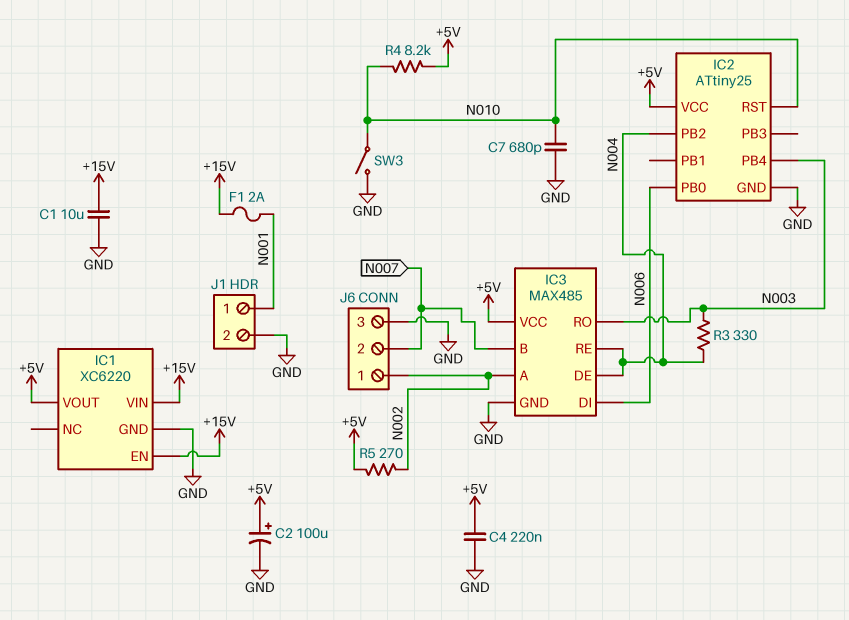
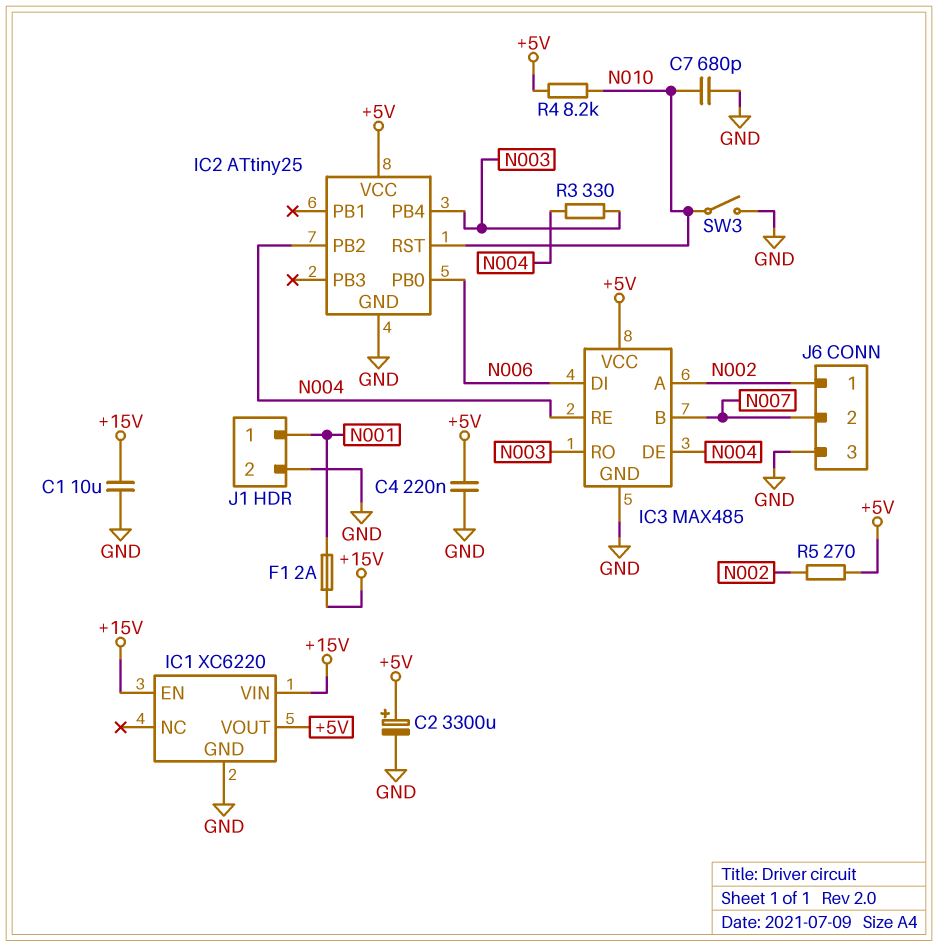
C2: 100uF (plus +5V, minus GND) -> 3300uF (plus +5V, minus GND)

